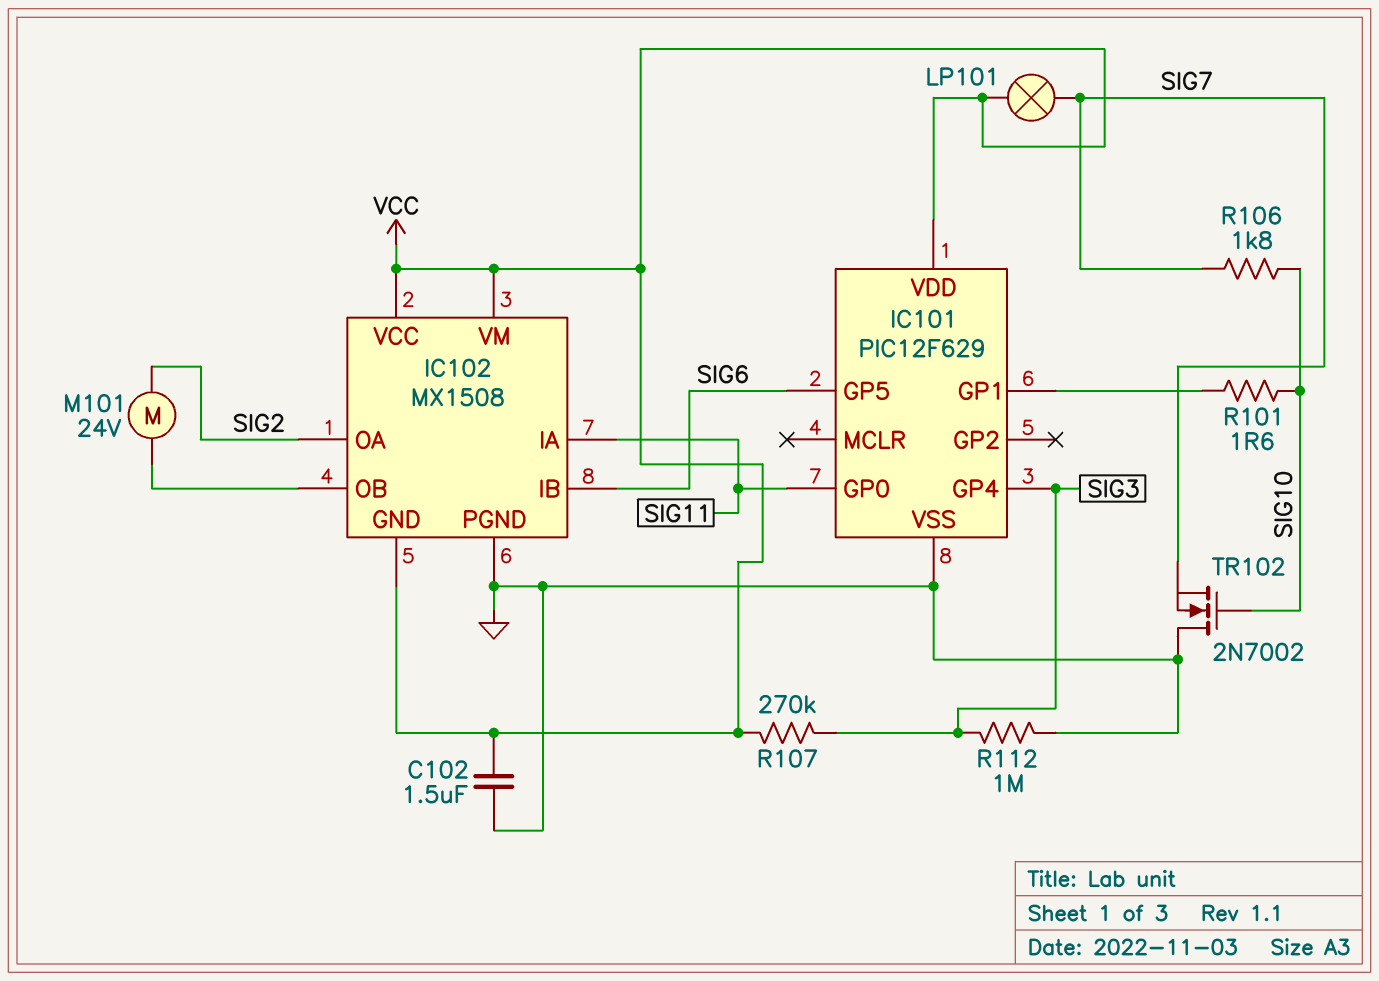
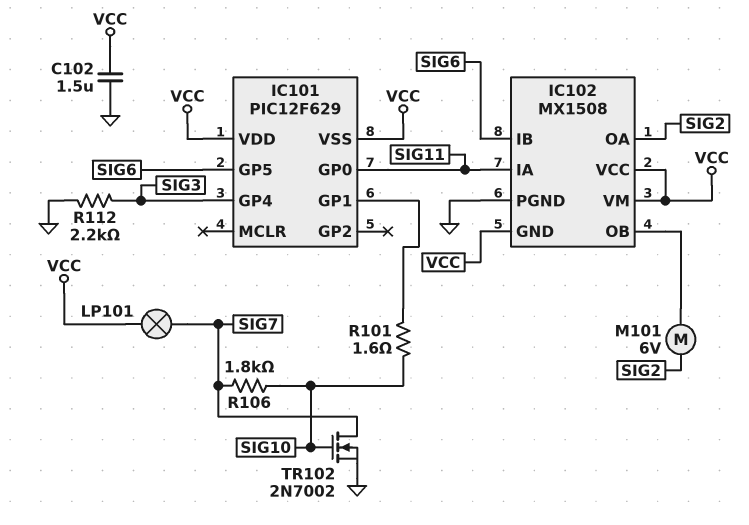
IC101 pin VSS: GND -> VCC
M101: motor 24V (IC102/OB, SIG2) -> motor 6V (IC102/OB, SIG2)
R107: 270k (SIG3, VCC) -> none
R112: 1M (GND, SIG3) -> 2.2k (GND, SIG3)
TR102: NMOS 2N7002 (G SIG10, D GND, S SIG7) -> NMOS 2N7002 (G SIG10, D SIG7, S GND)

